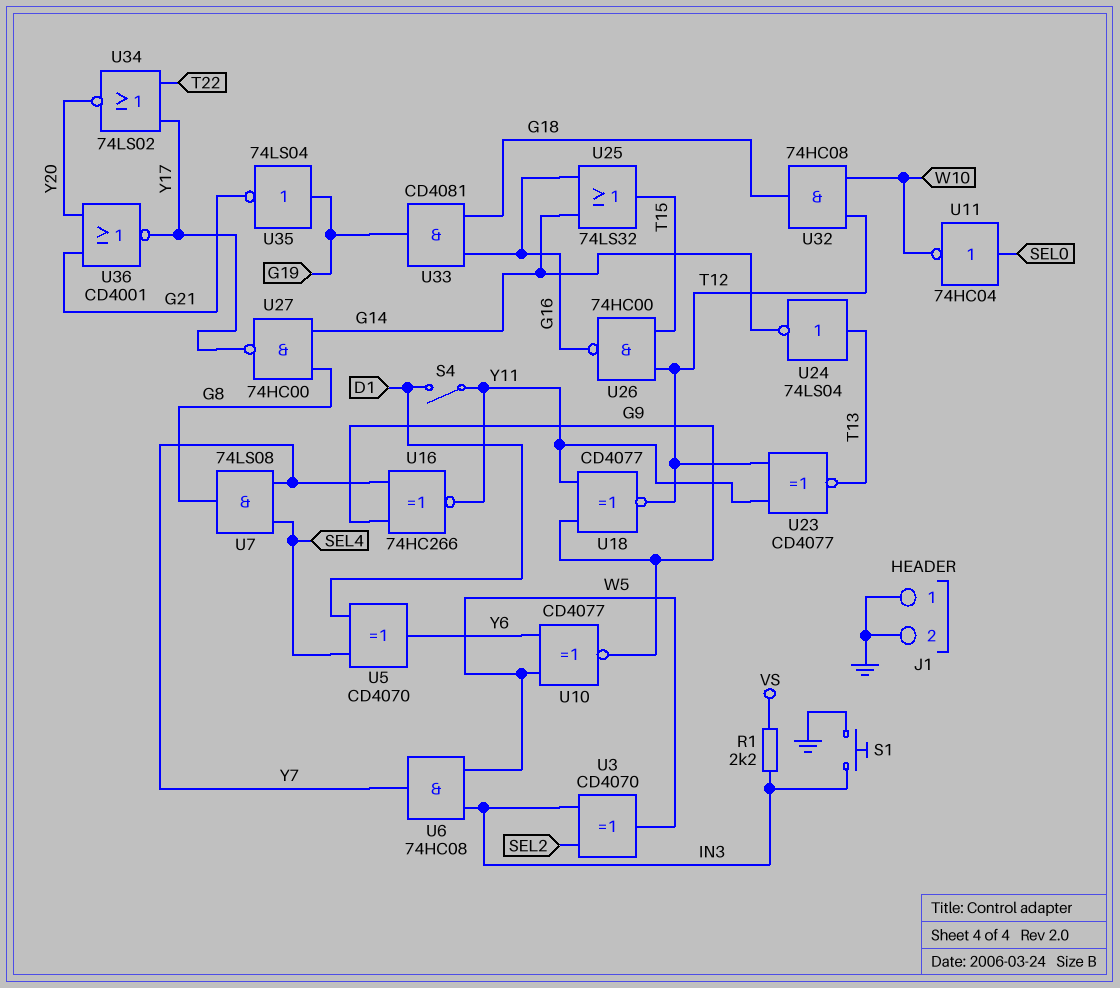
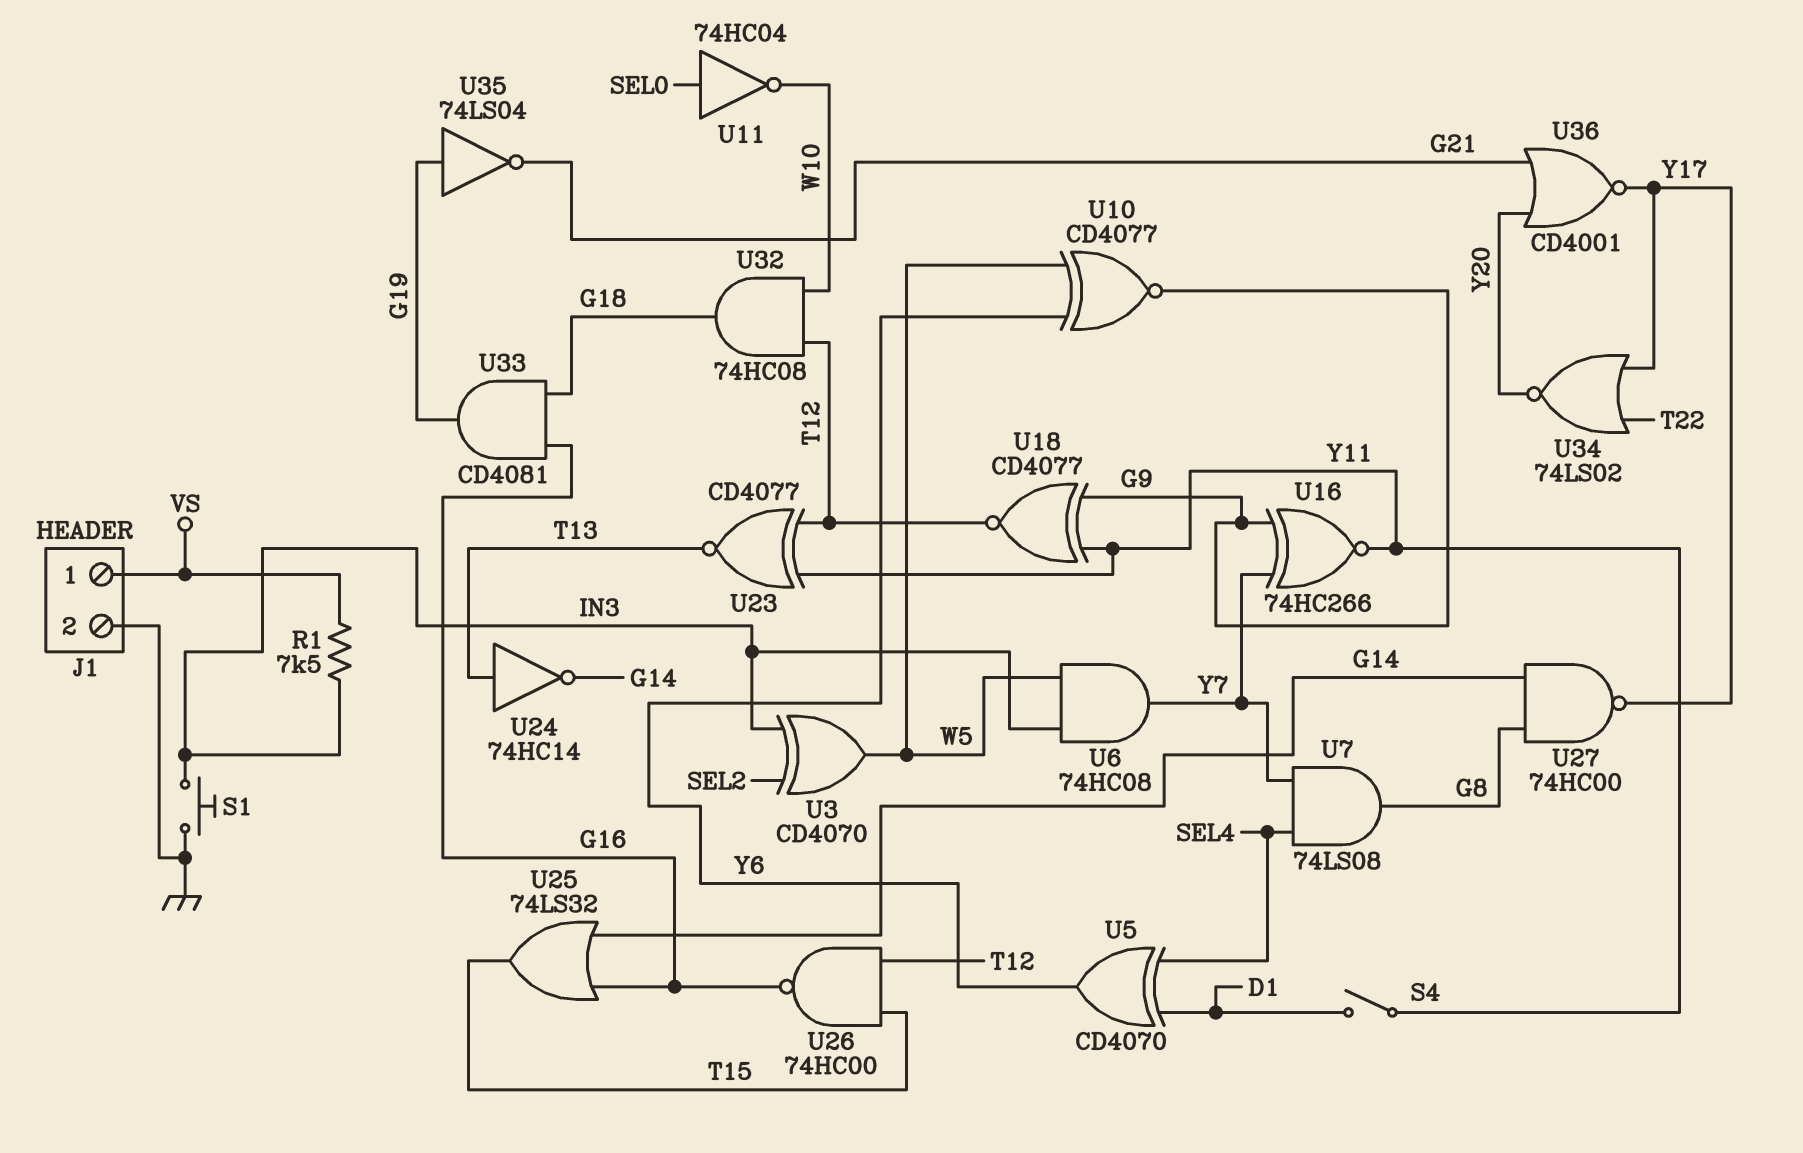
J1 pin 1: GND -> VS
R1: 2.2k (IN3, VS) -> 7.5k (IN3, VS)
U24: NOT 74LS04 (in T13, out G14) -> NOT 74HC14 (in T13, out G14)

